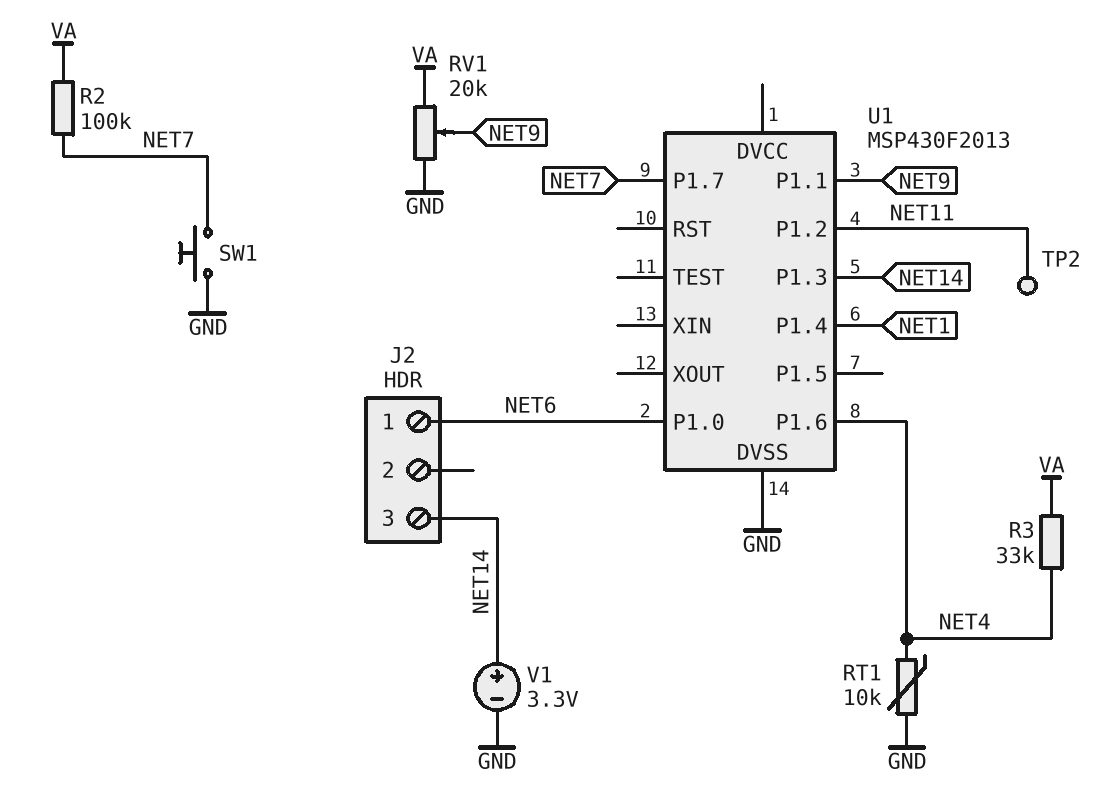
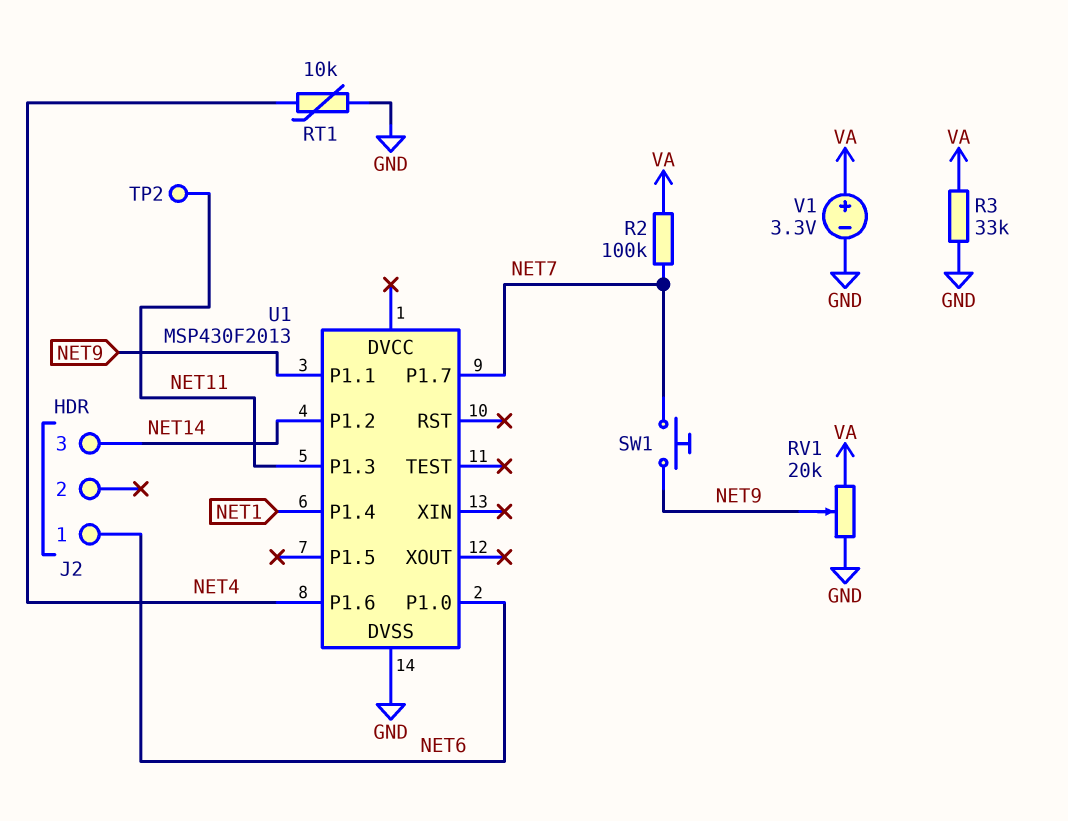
R3: 33k (NET4, VA) -> 33k (GND, VA)
SW1: button (GND, NET7) -> button (NET7, NET9)
U1 pin P1.2: NET11 -> NET14
U1 pin P1.3: NET14 -> NET11
V1: 3.3V (plus NET14, minus GND) -> 3.3V (plus VA, minus GND)

